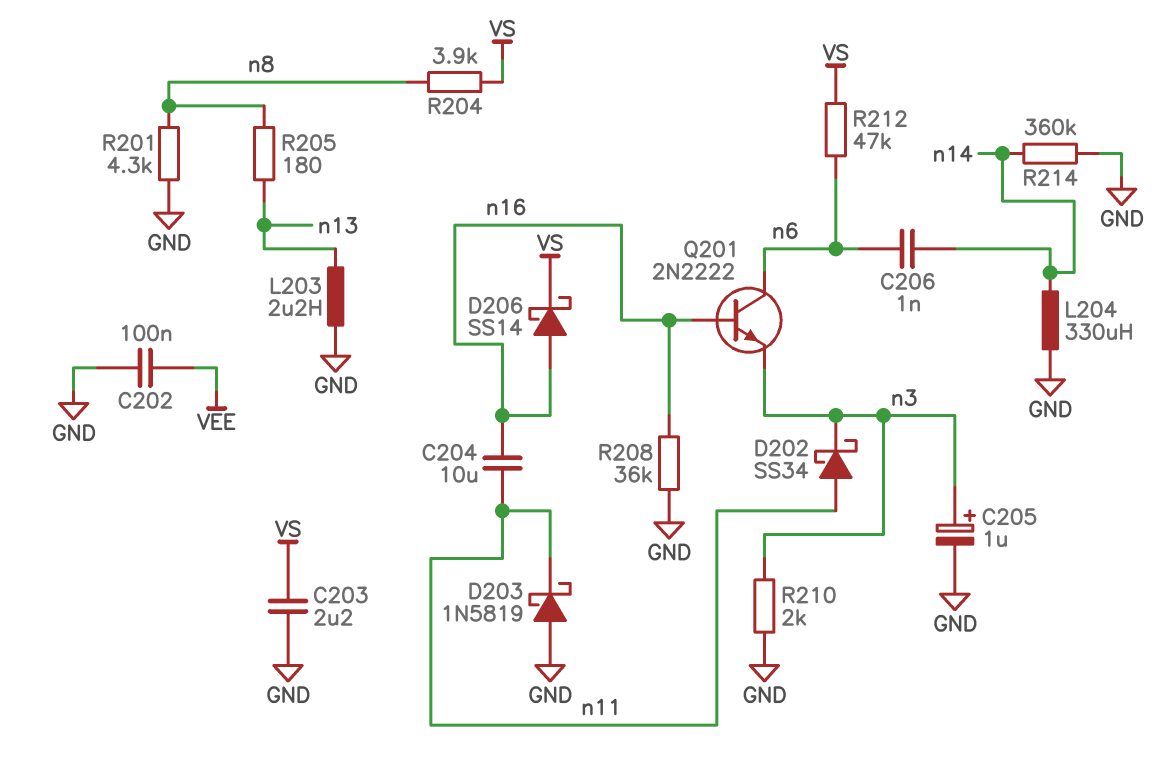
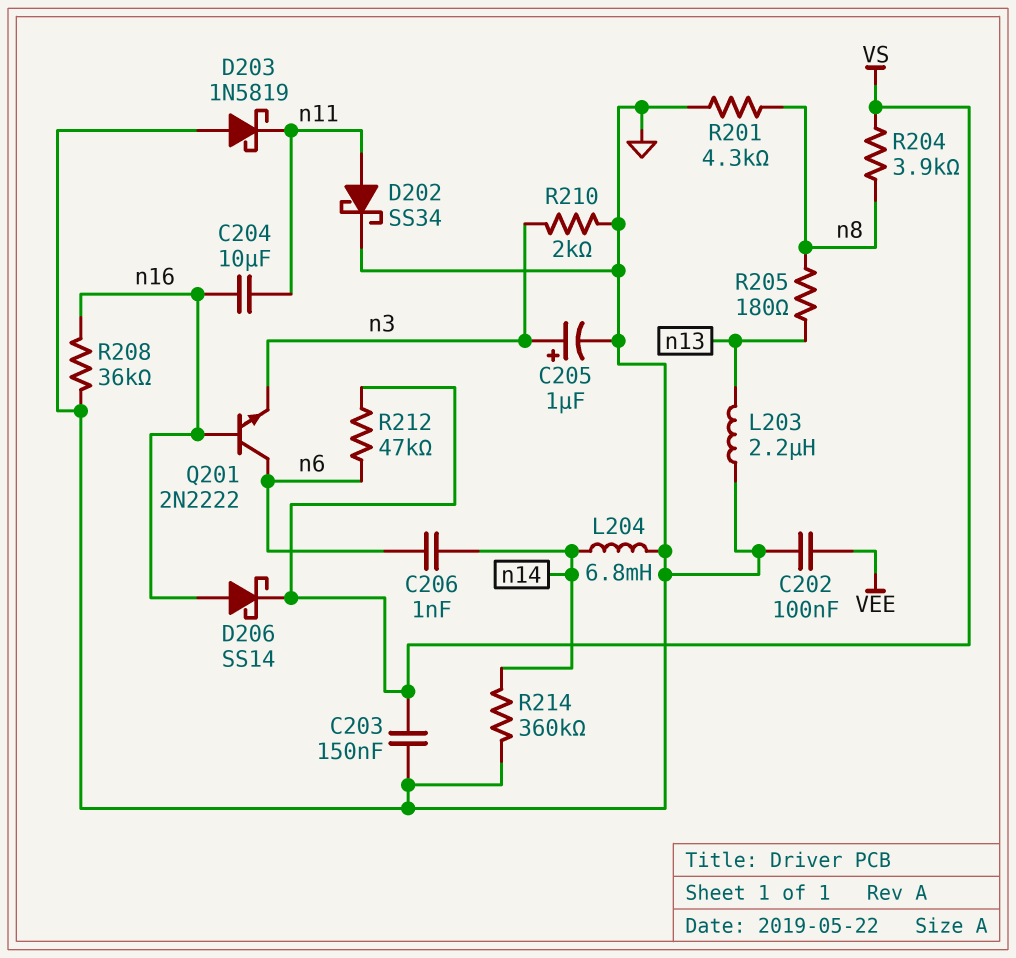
C203: 2.2uF (GND, VS) -> 150nF (GND, VS)
D202: schottky SS34 (A n11, K n3) -> schottky SS34 (A n11, K GND)
L204: 330uH (GND, n14) -> 6.8mH (GND, n14)

